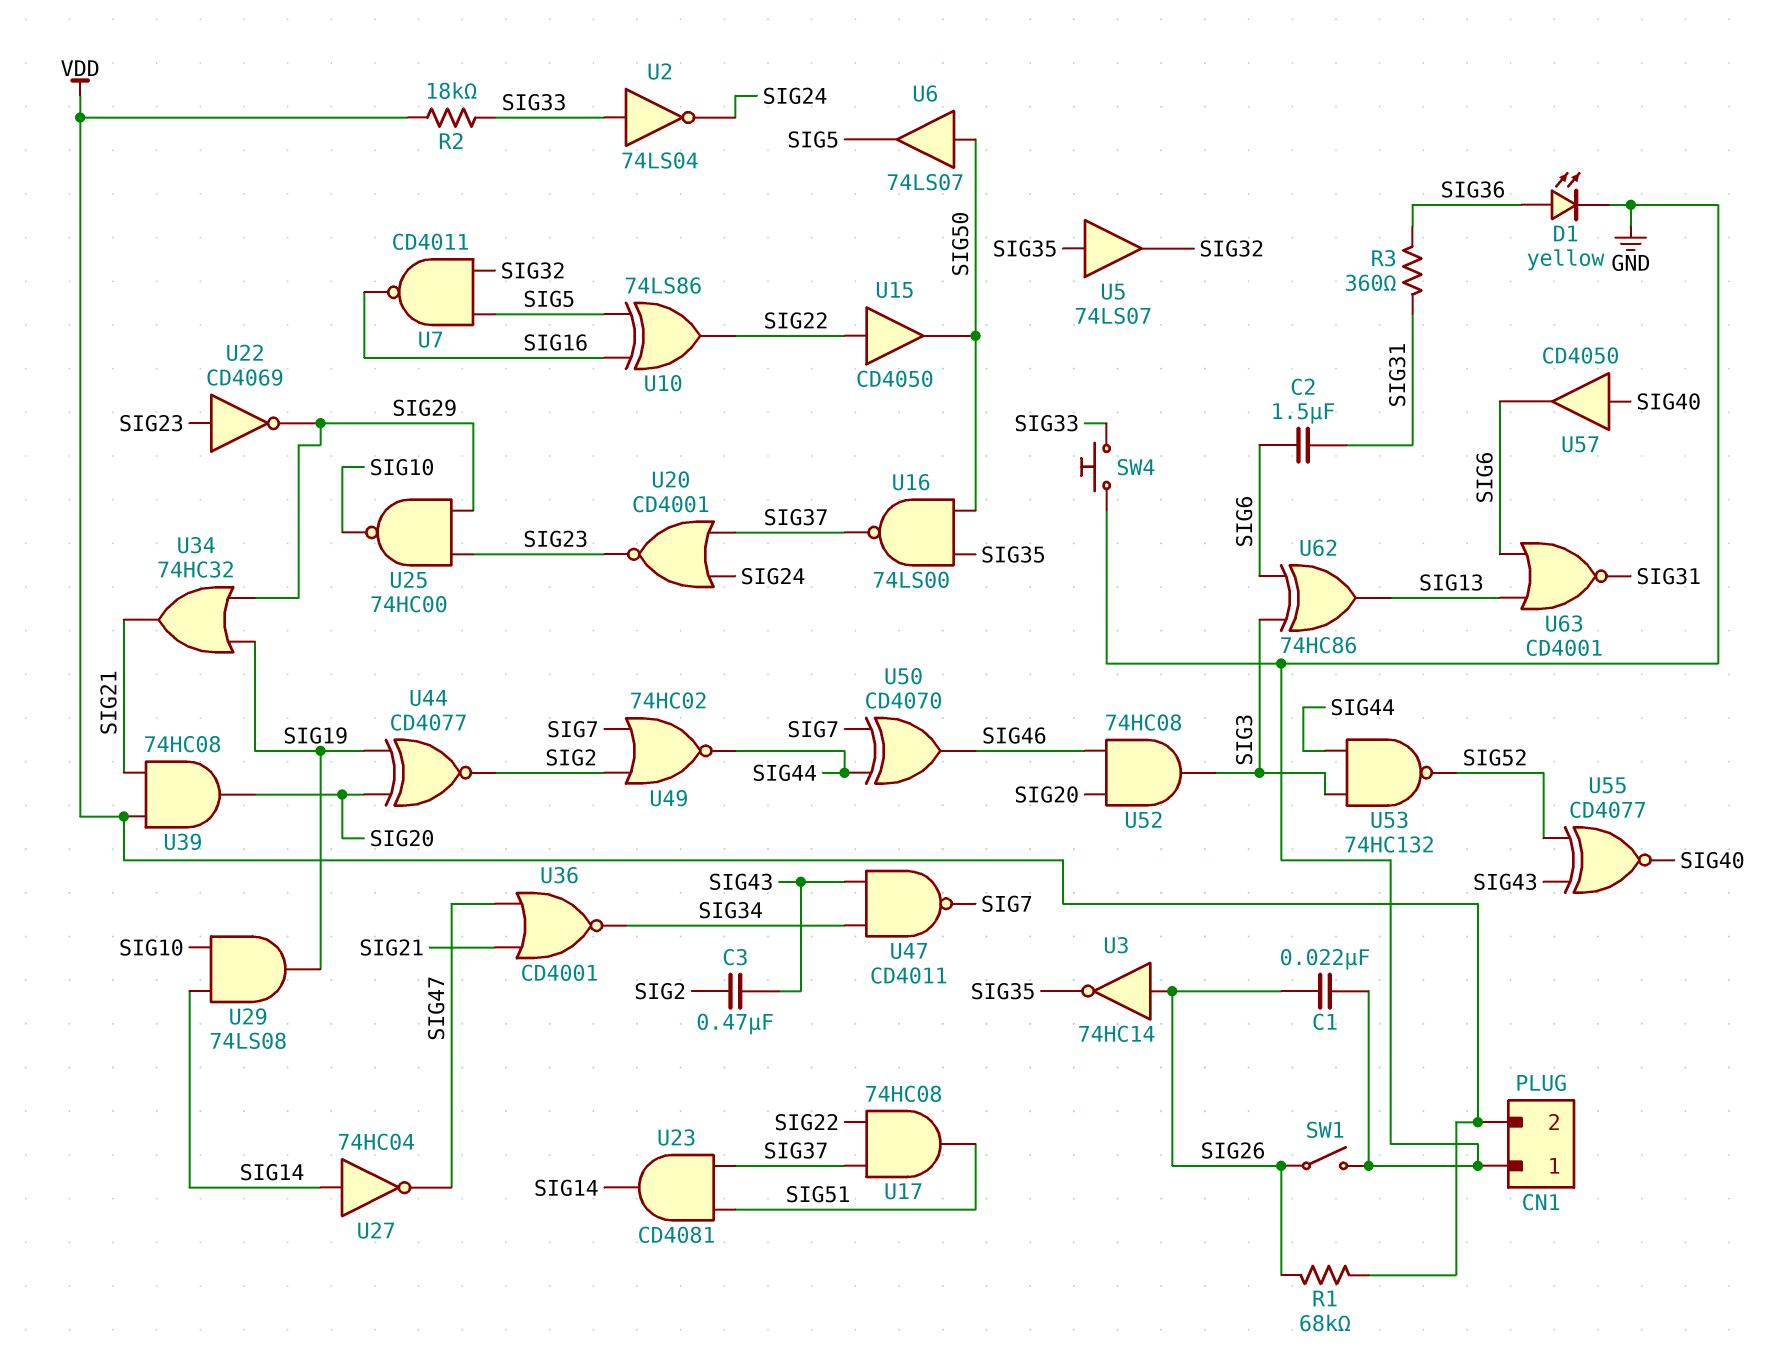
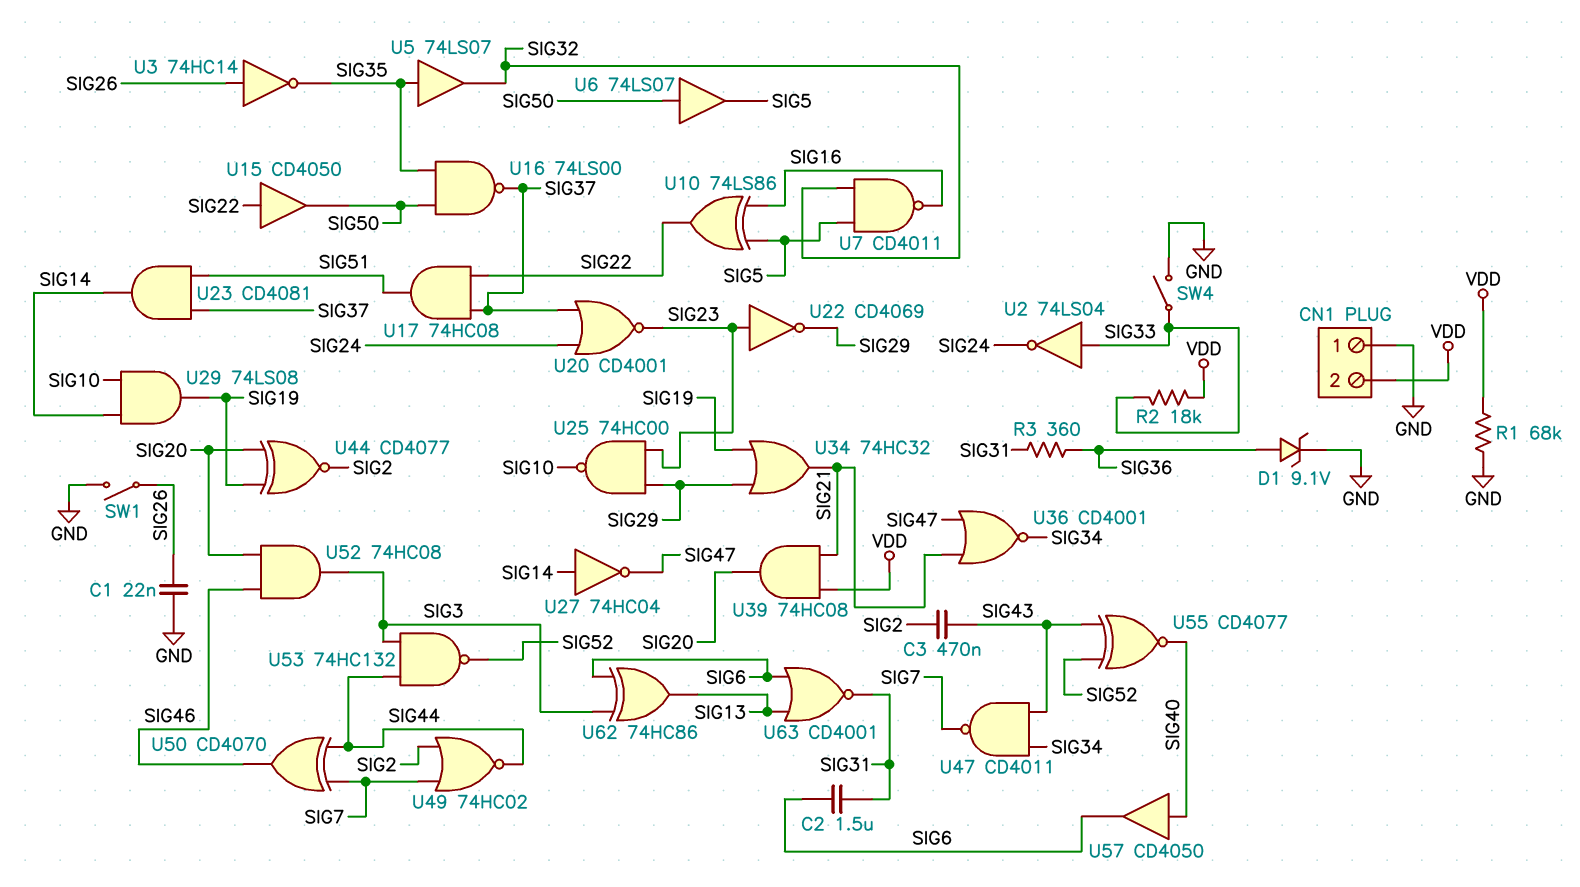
D1: LED yellow (A SIG36, K GND) -> zener 9.1V (A SIG36, K GND)
R1: 68k (SIG26, VDD) -> 68k (GND, VDD)
SW4: button (GND, SIG33) -> switch (GND, SIG33)

